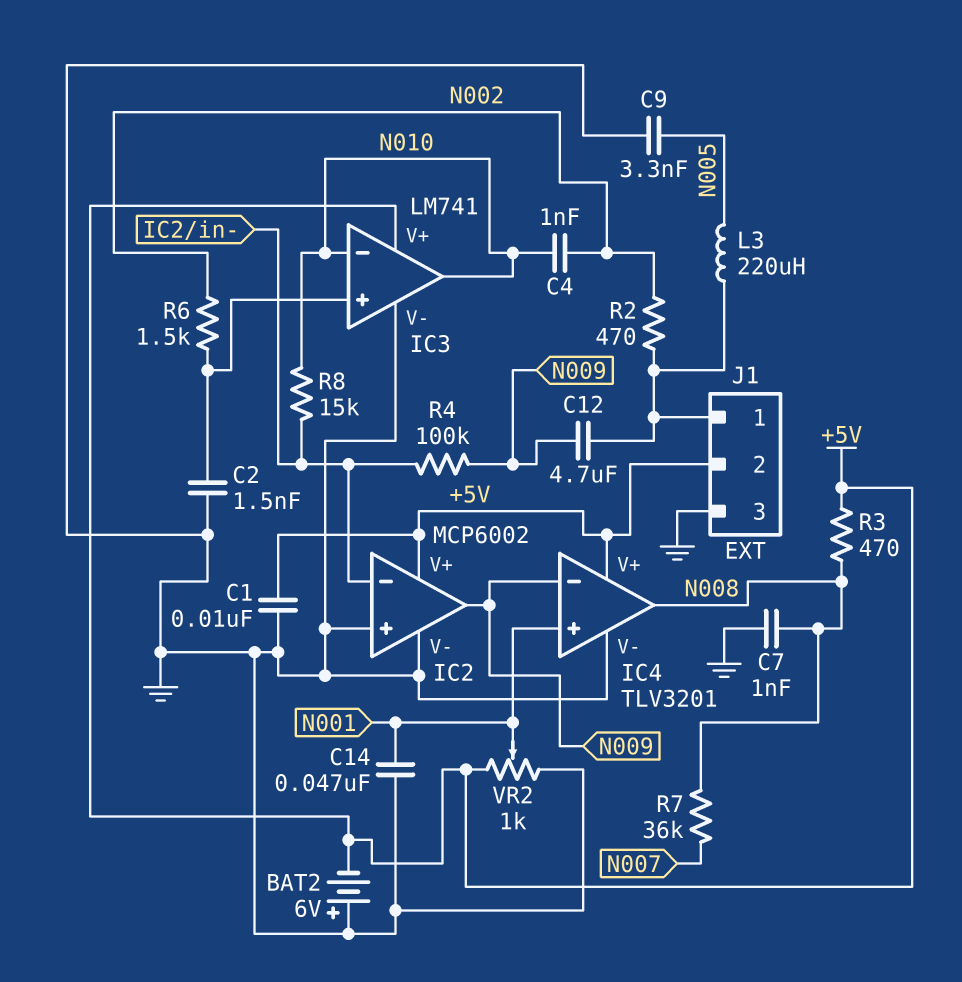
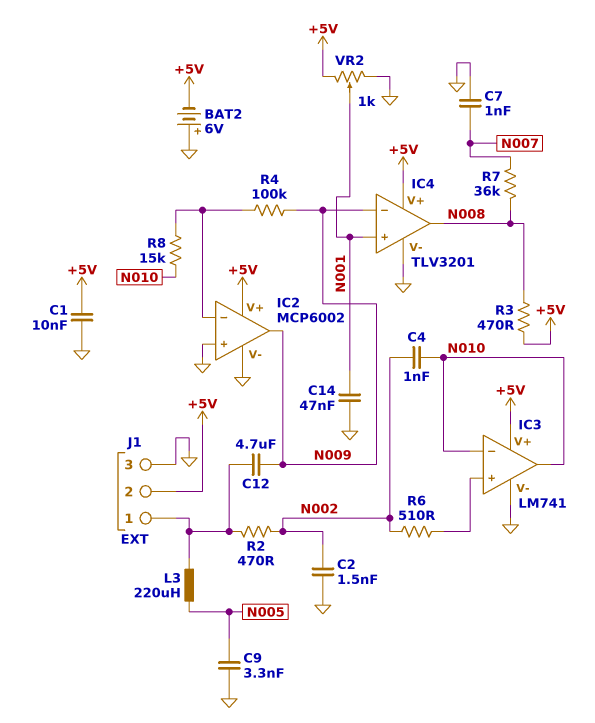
C2: 1.5nF (GND, IC3/in+) -> 1.5nF (GND, N002)
C7: 1nF (GND, N008) -> 1nF (GND, N007)
R6: 1.5k (IC3/in+, N002) -> 510 (IC3/in+, N002)

